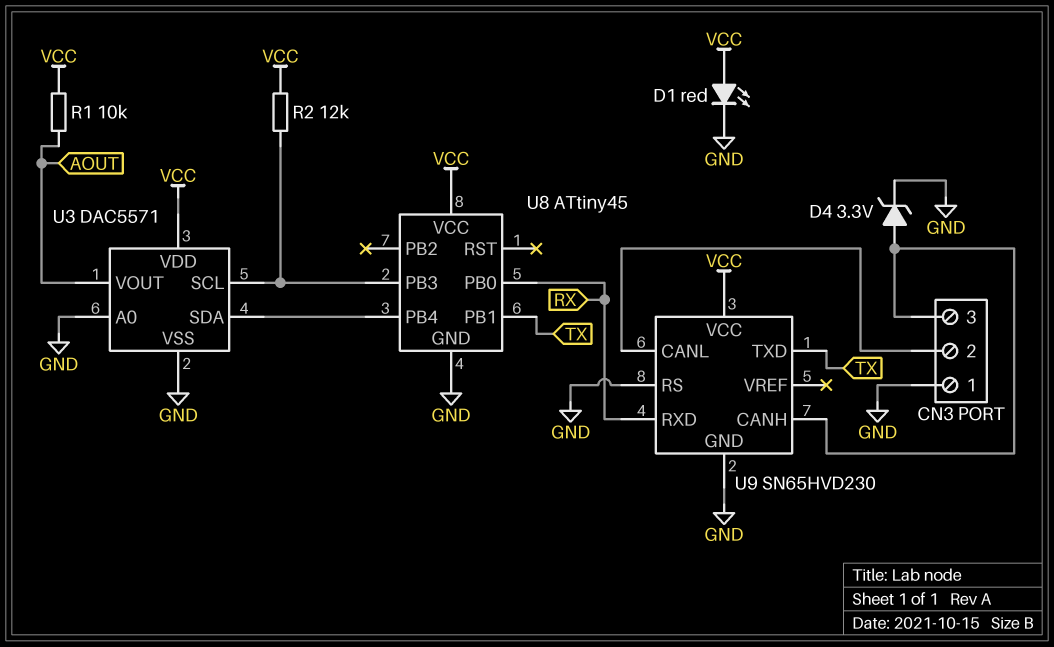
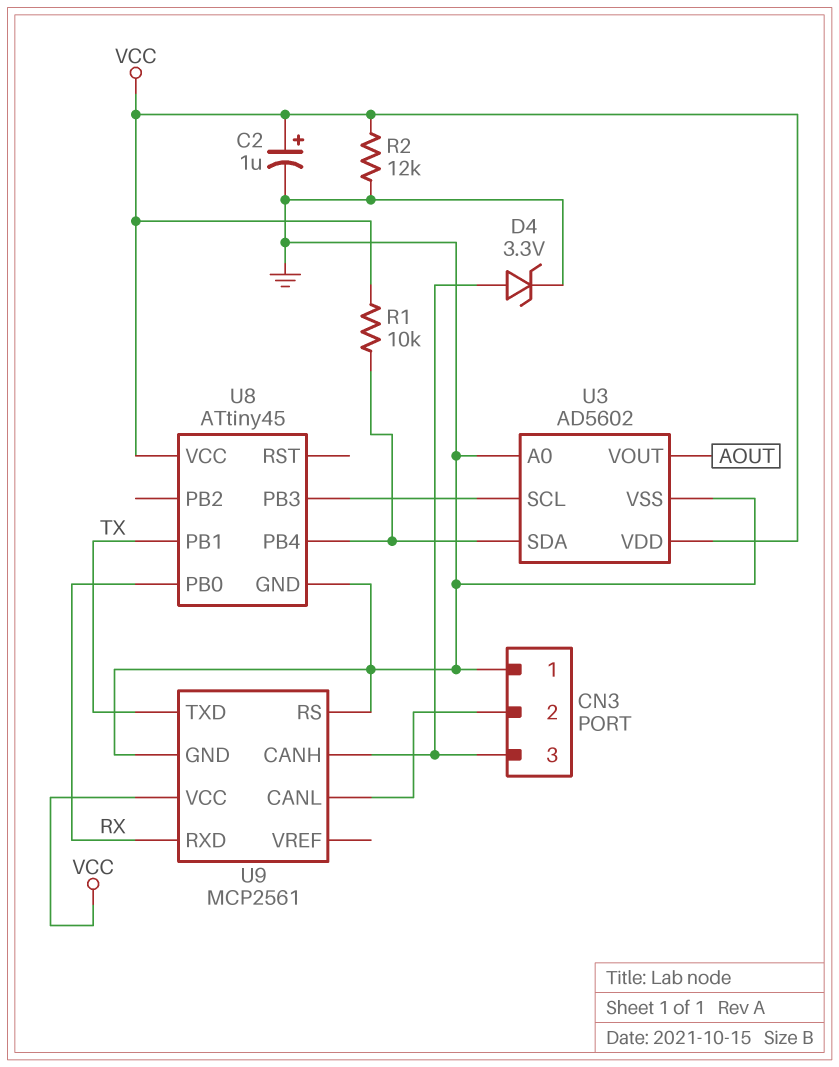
C2: none -> 1uF (plus VCC, minus GND)
D1: LED red (A VCC, K GND) -> none
R1: 10k (AOUT, VCC) -> 10k (U3/SDA, VCC)
R2: 12k (U3/SCL, VCC) -> 12k (GND, VCC)
U3: DAC5571 -> AD5602
U9: SN65HVD230 -> MCP2561

